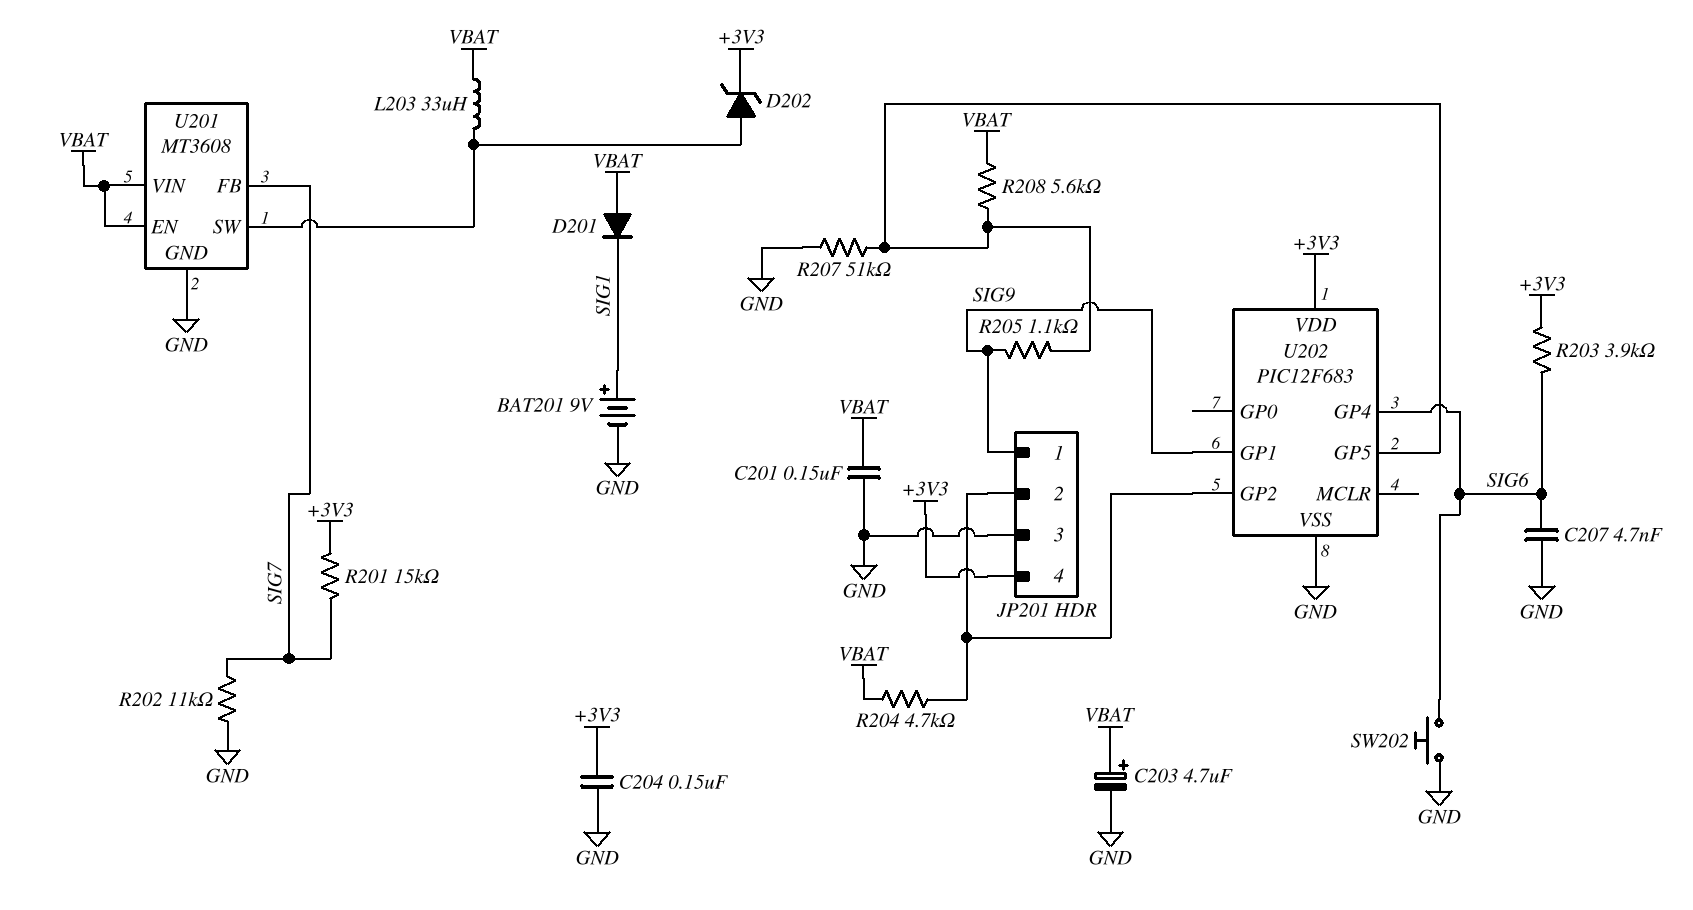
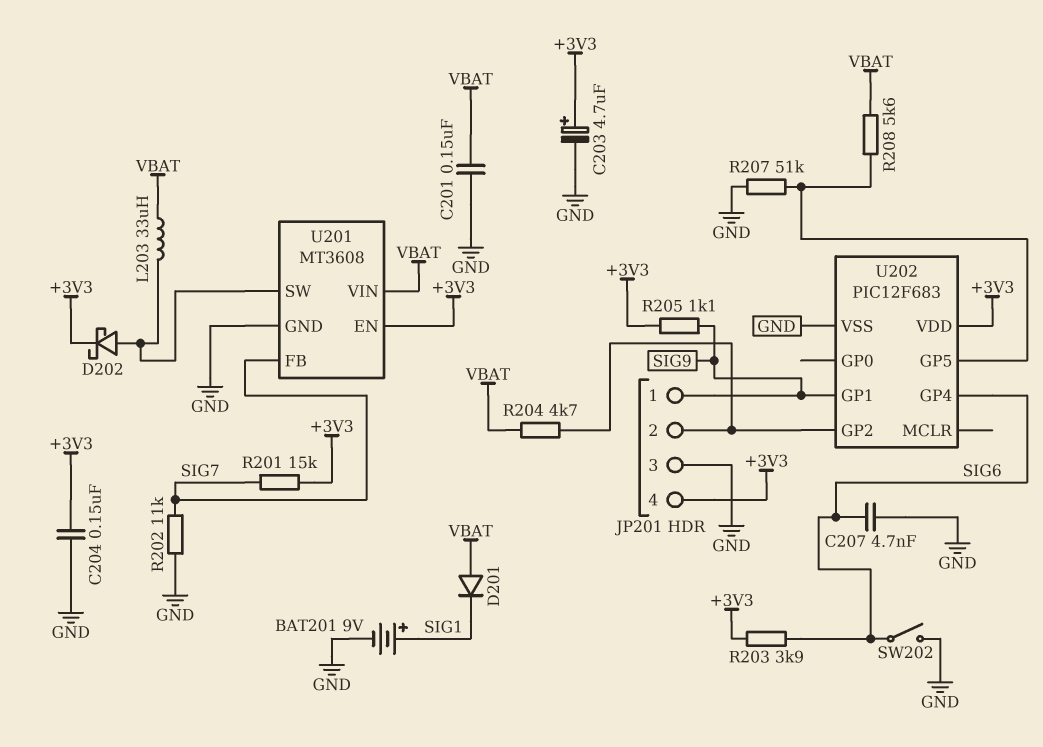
C203: 4.7uF (plus VBAT, minus GND) -> 4.7uF (plus +3V3, minus GND)
D202: zener (A U201/SW, K +3V3) -> schottky (A U201/SW, K +3V3)
R205: 1.1k (SIG9, U202/GP5) -> 1.1k (+3V3, SIG9)
SW202: button (GND, SIG6) -> switch (GND, SIG6)
U201 pin EN: VBAT -> +3V3

